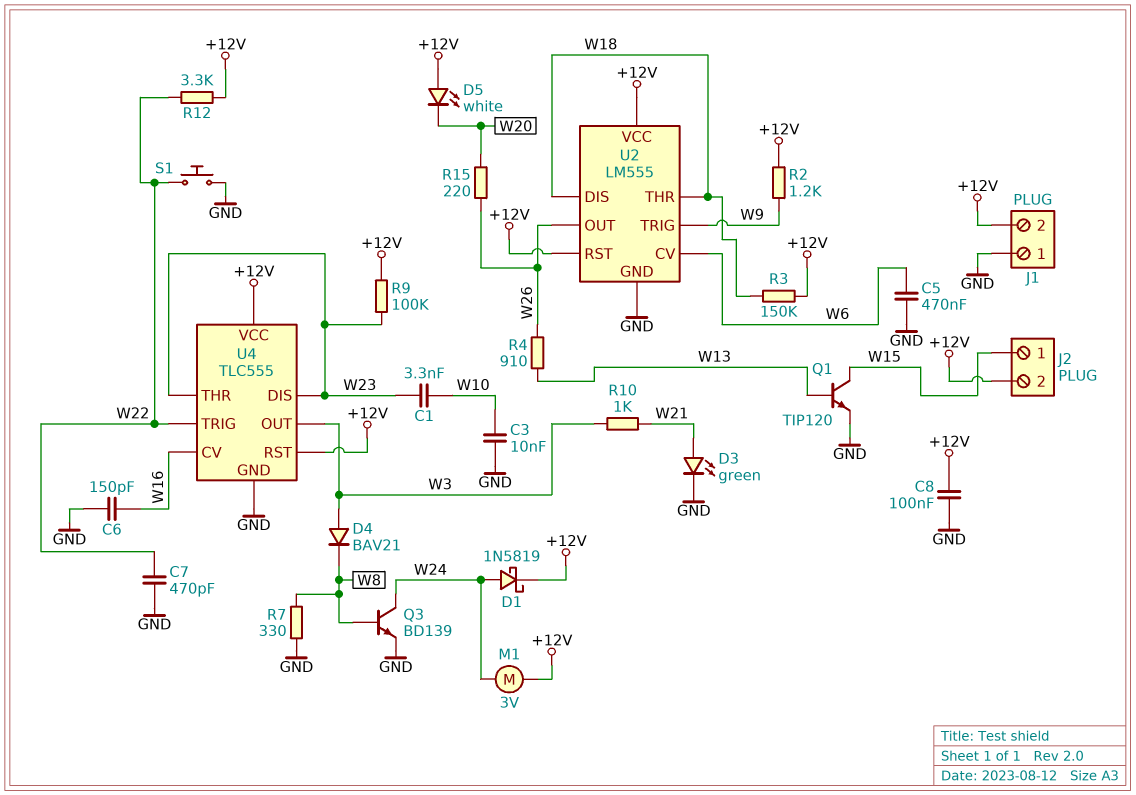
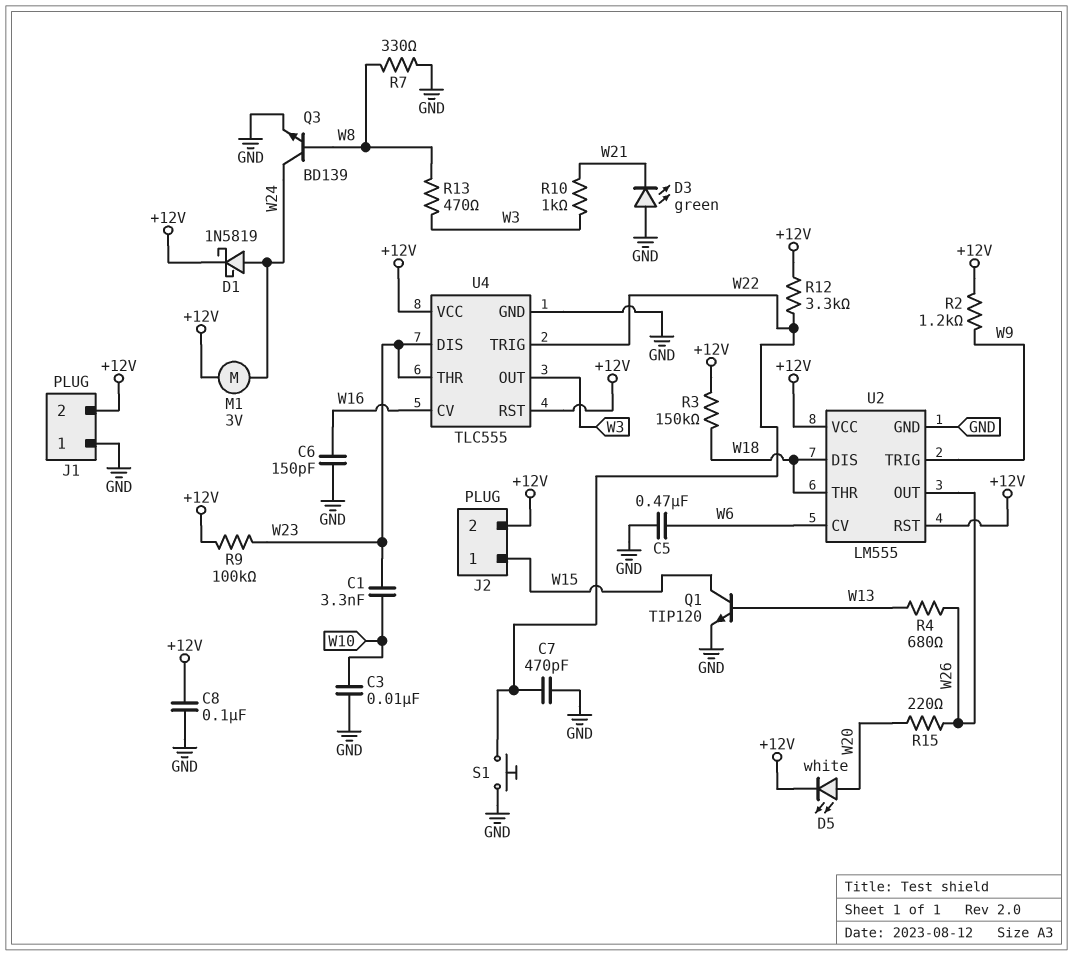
D3: LED green (A W21, K GND) -> LED green (A GND, K W21)
D4: diode BAV21 (A W3, K W8) -> none
D5: LED white (A +12V, K W20) -> LED white (A W20, K +12V)
R4: 910 (W13, W26) -> 680 (W13, W26)
R13: none -> 470 (W3, W8)

